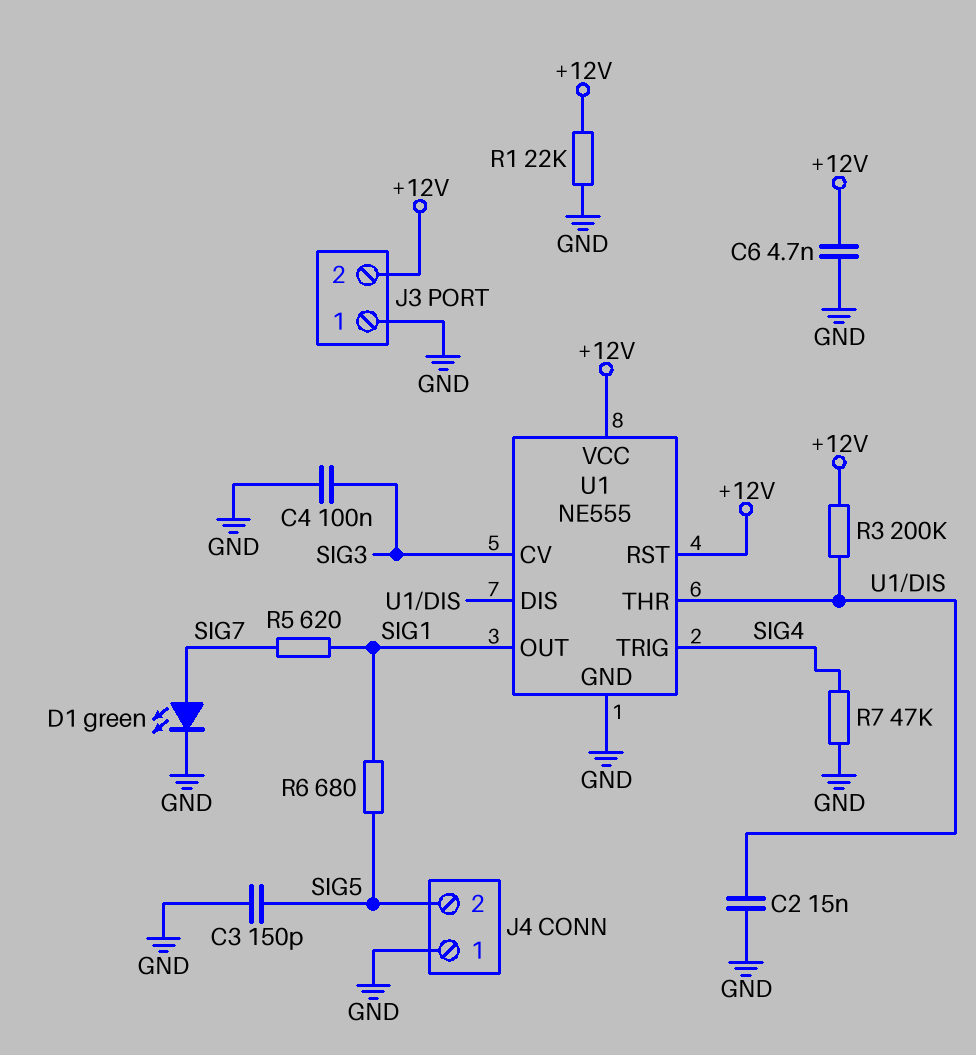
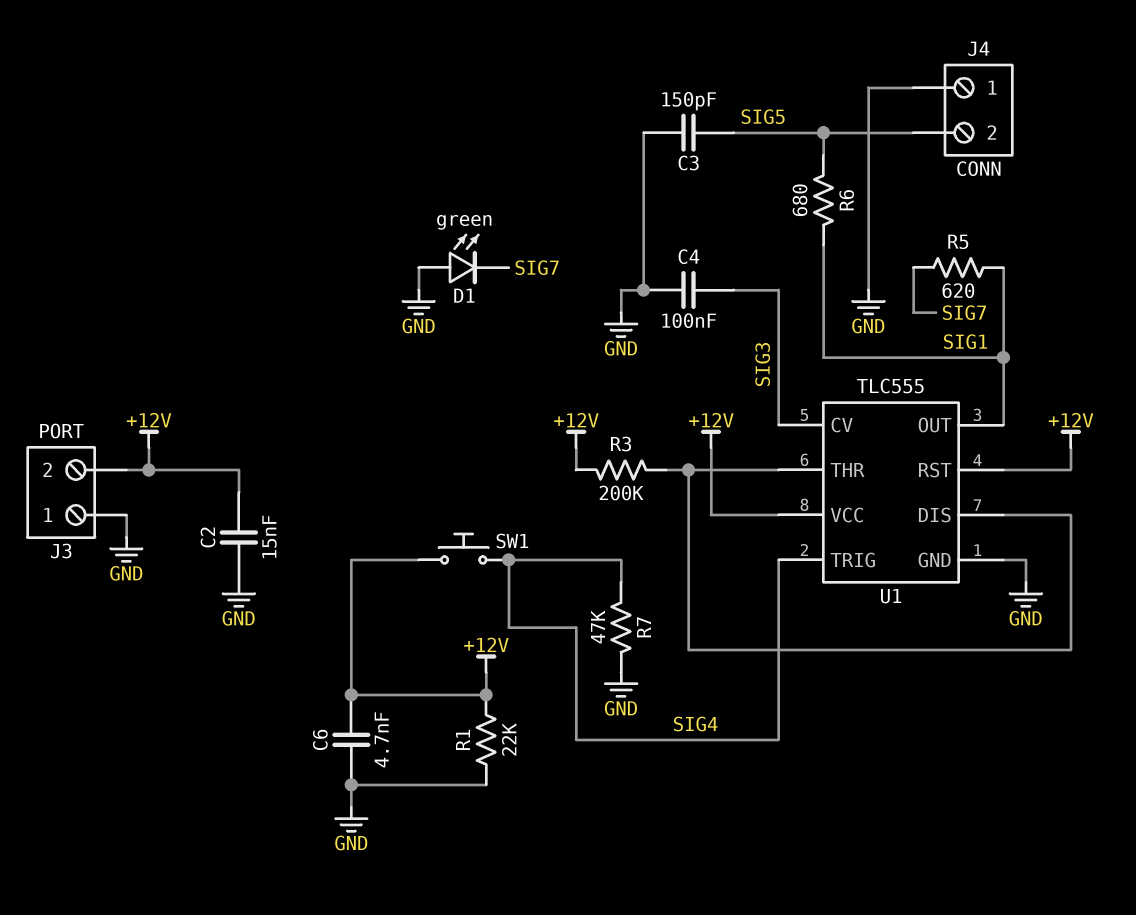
C2: 15nF (GND, U1/DIS) -> 15nF (+12V, GND)
D1: LED green (A SIG7, K GND) -> LED green (A GND, K SIG7)
SW1: none -> button (+12V, SIG4)
U1: NE555 -> TLC555

